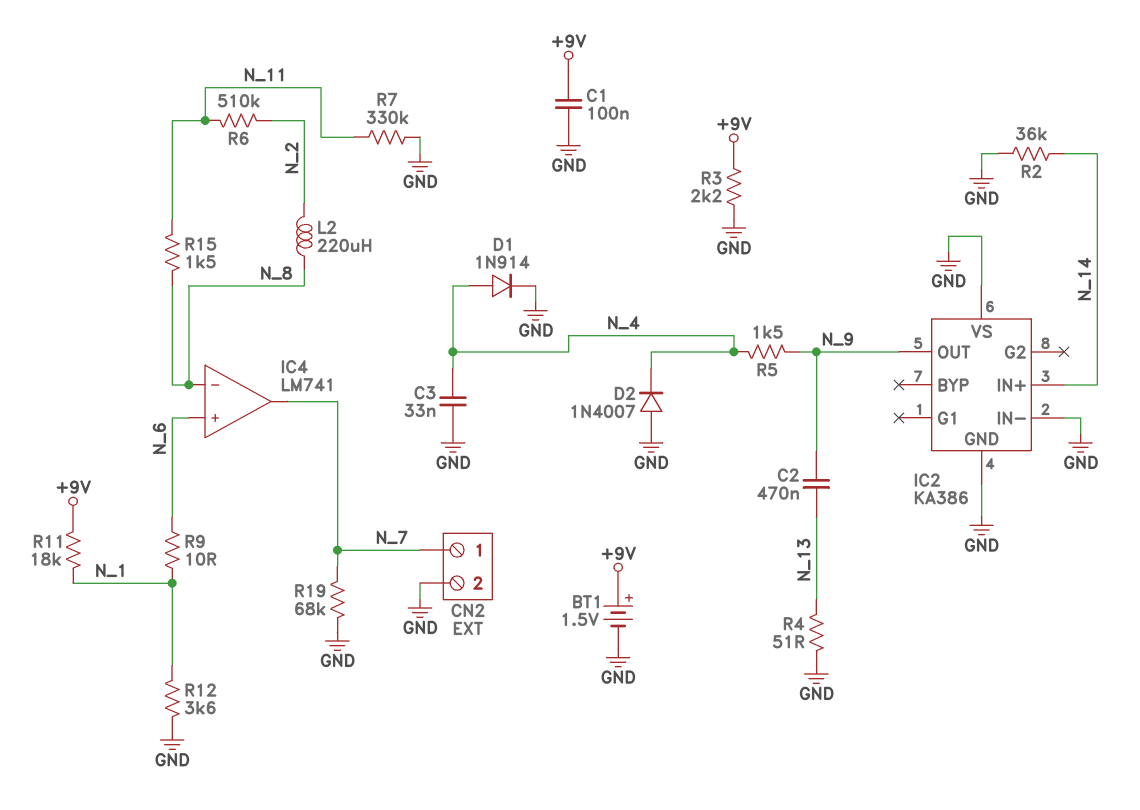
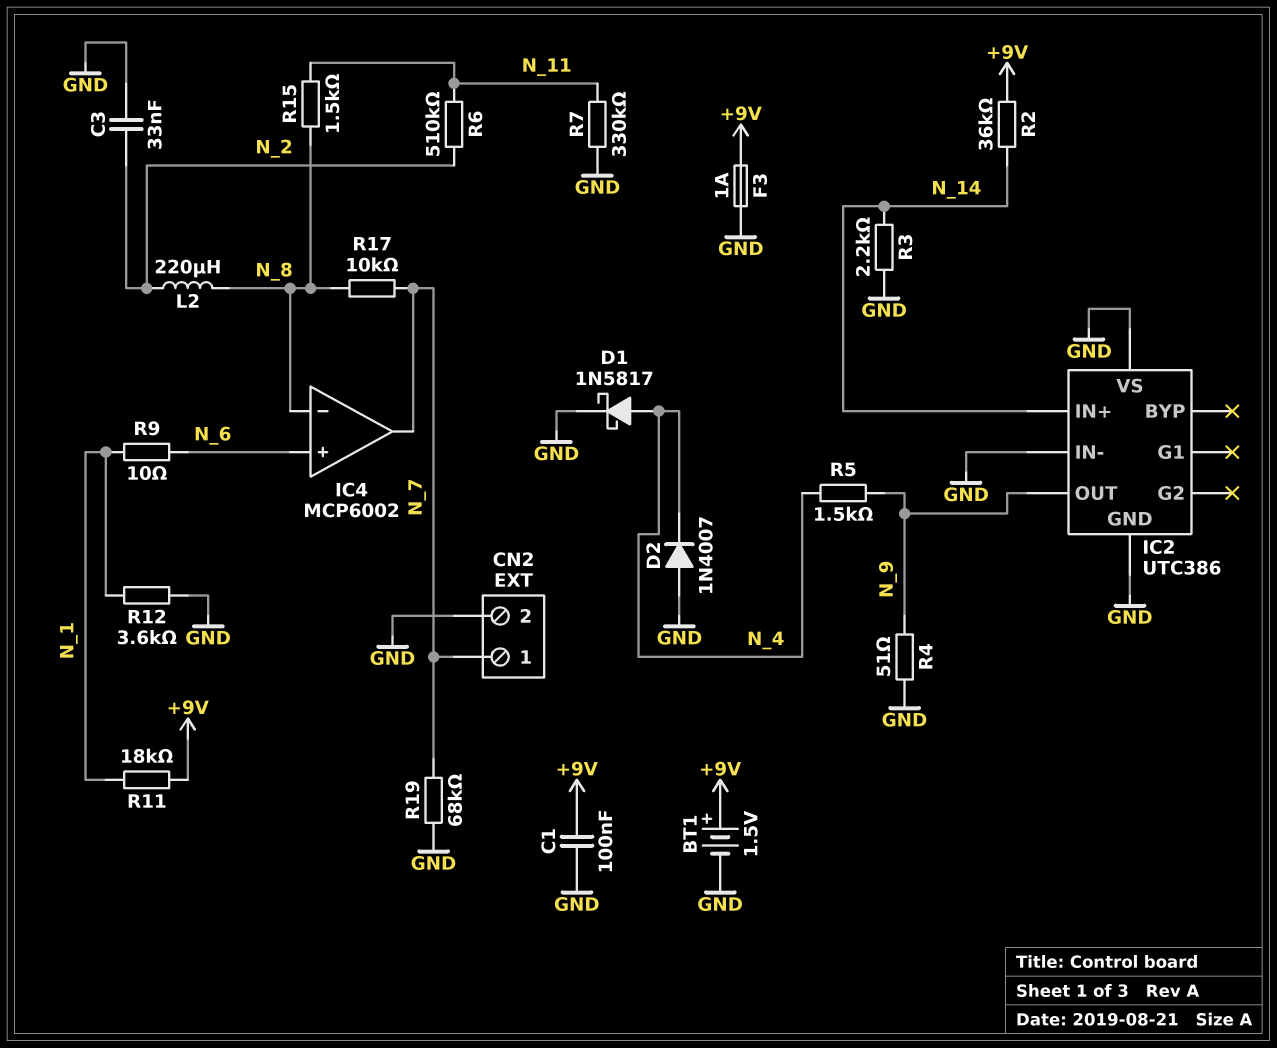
C2: 470nF (N_9, N_13) -> none
C3: 33nF (GND, N_4) -> 33nF (GND, N_2)
D1: diode 1N914 (A N_4, K GND) -> schottky 1N5817 (A N_4, K GND)
F3: none -> 1A (+9V, GND)
IC2: KA386 -> UTC386
IC4: LM741 -> MCP6002
R2: 36k (GND, N_14) -> 36k (+9V, N_14)
R3: 2.2k (+9V, GND) -> 2.2k (GND, N_14)
R4: 51 (GND, N_13) -> 51 (GND, N_9)
R17: none -> 10k (N_7, N_8)

